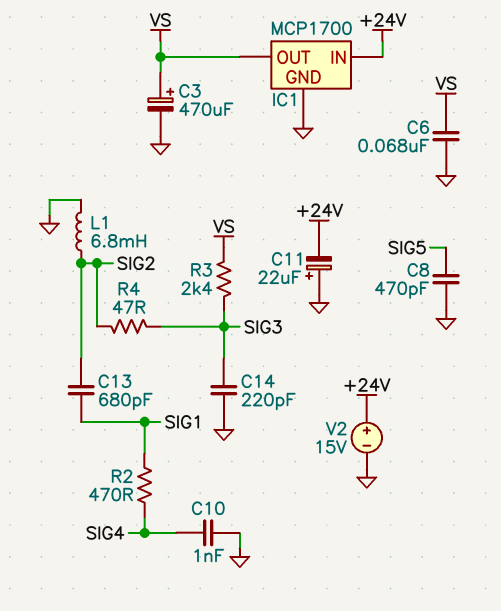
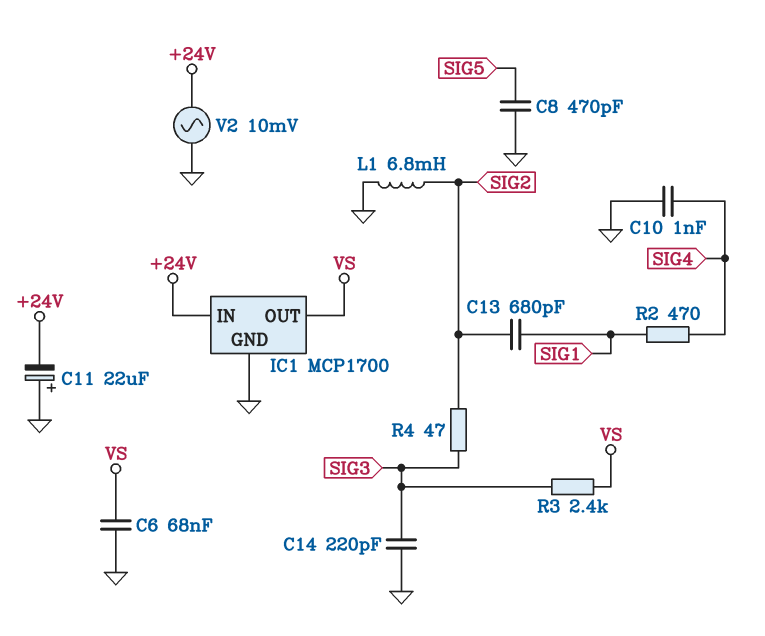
C3: 470uF (plus VS, minus GND) -> none
V2: 15V (plus +24V, minus GND) -> AC 10mV (+24V, GND)

